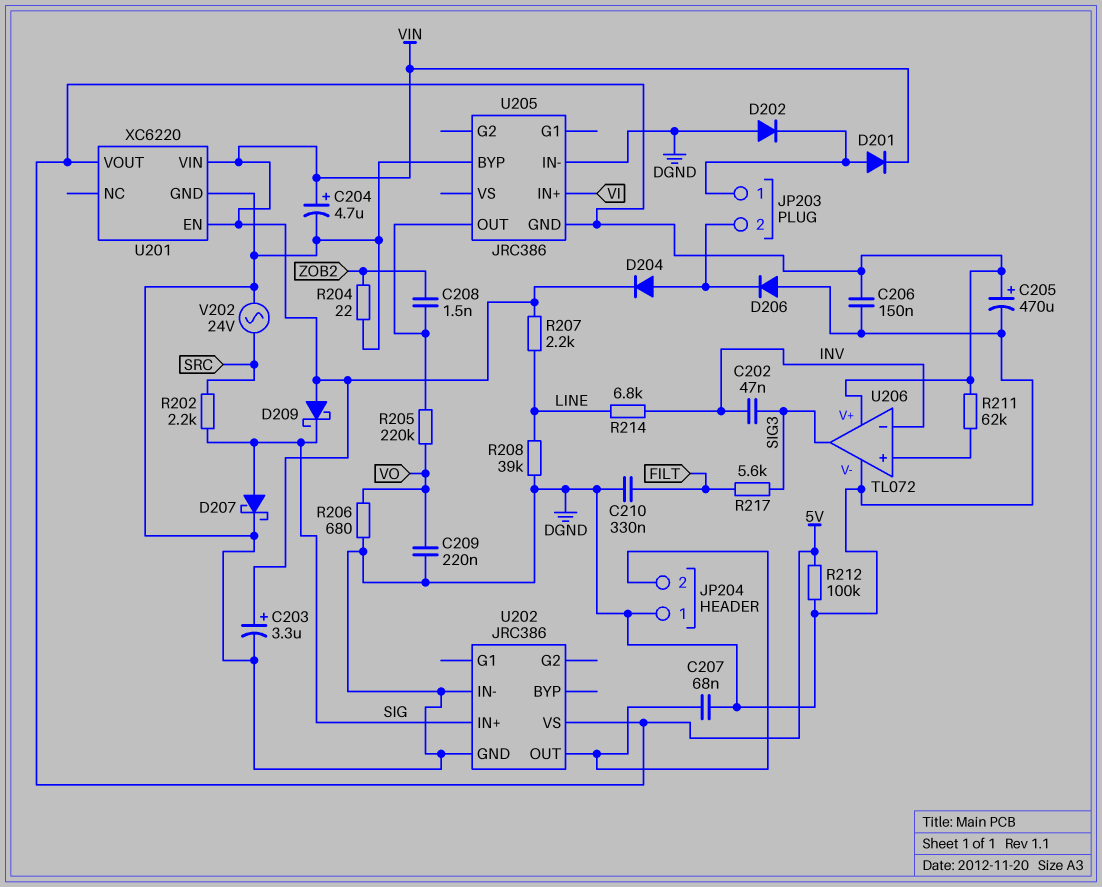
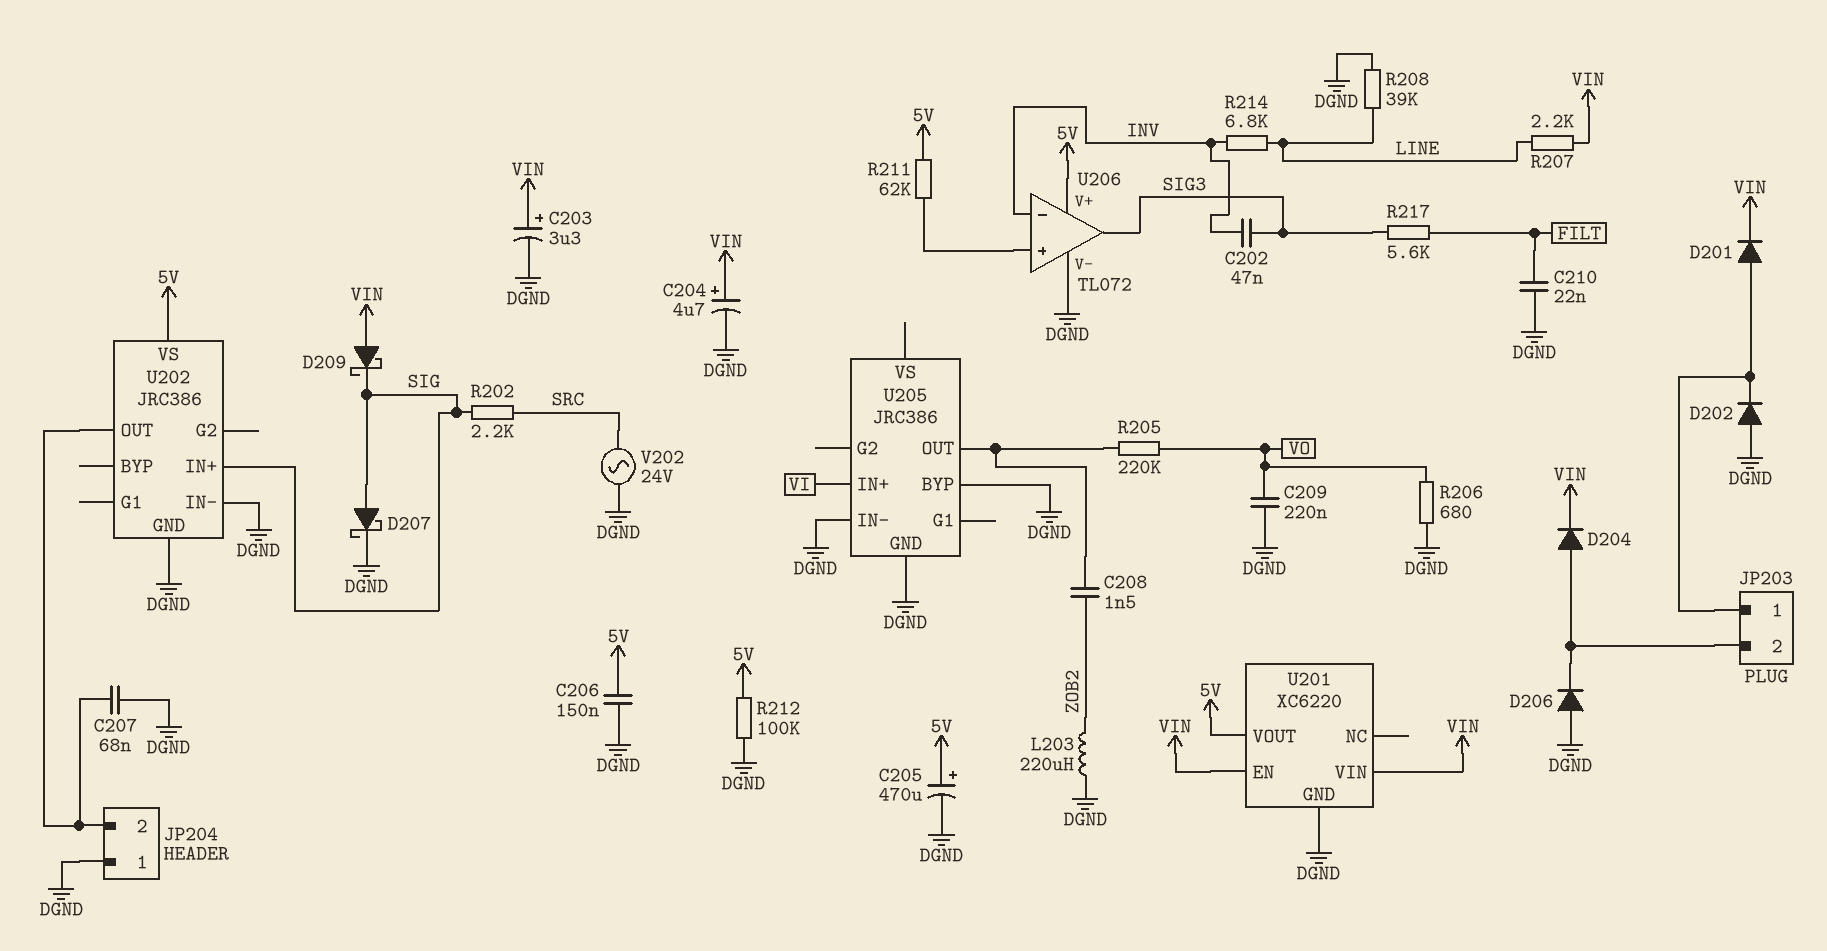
C210: 330nF (DGND, FILT) -> 22nF (DGND, FILT)
L203: none -> 220uH (DGND, ZOB2)
R204: 22 (DGND, ZOB2) -> none
U205 pin GND: 5V -> DGND

